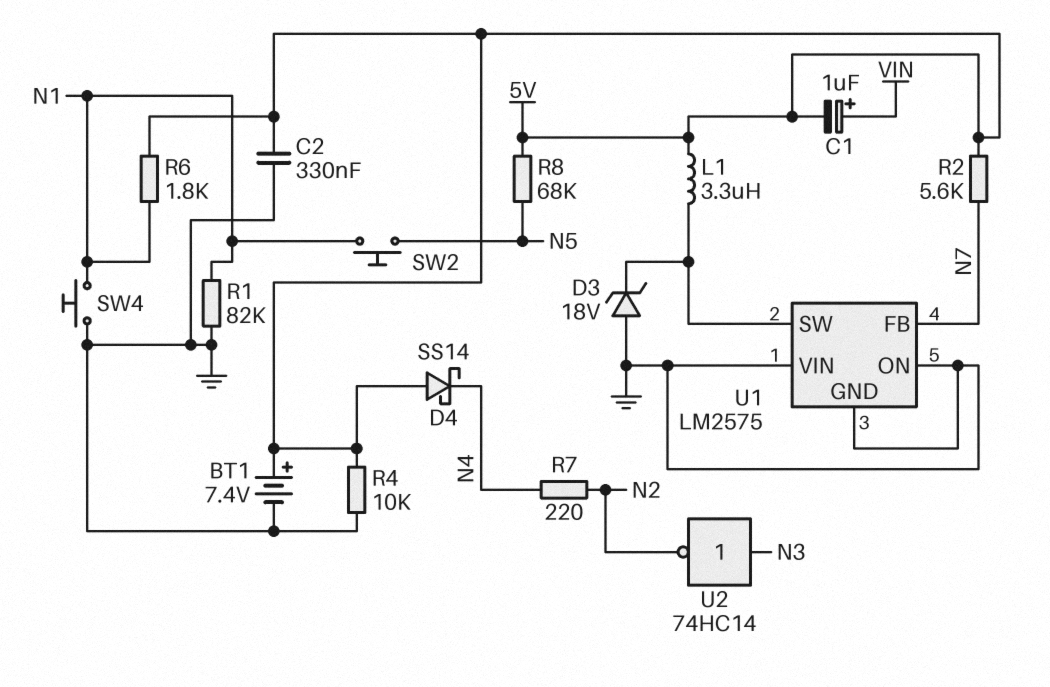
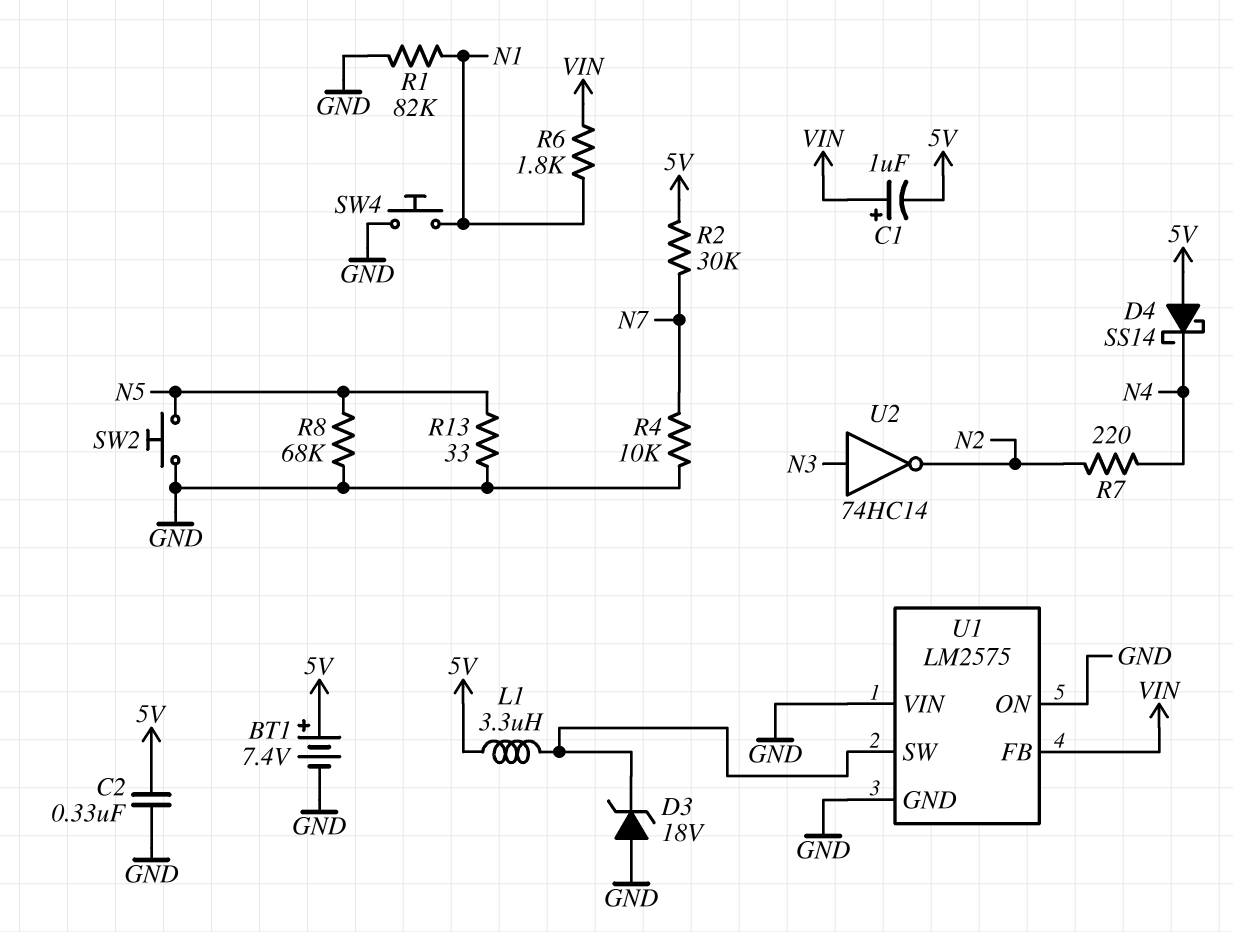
R2: 5.6k (5V, N7) -> 30k (5V, N7)
R4: 10k (5V, GND) -> 10k (GND, N7)
R6: 1.8k (5V, N1) -> 1.8k (N1, VIN)
R8: 68k (5V, N5) -> 68k (GND, N5)
R13: none -> 33 (GND, N5)
SW2: button (N1, N5) -> button (GND, N5)
U1 pin FB: N7 -> VIN

